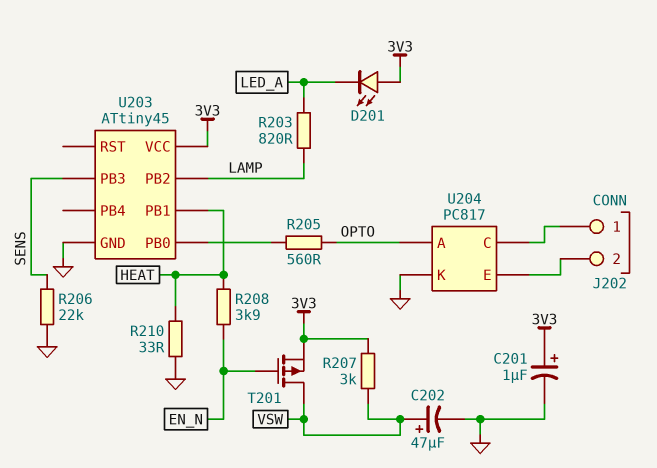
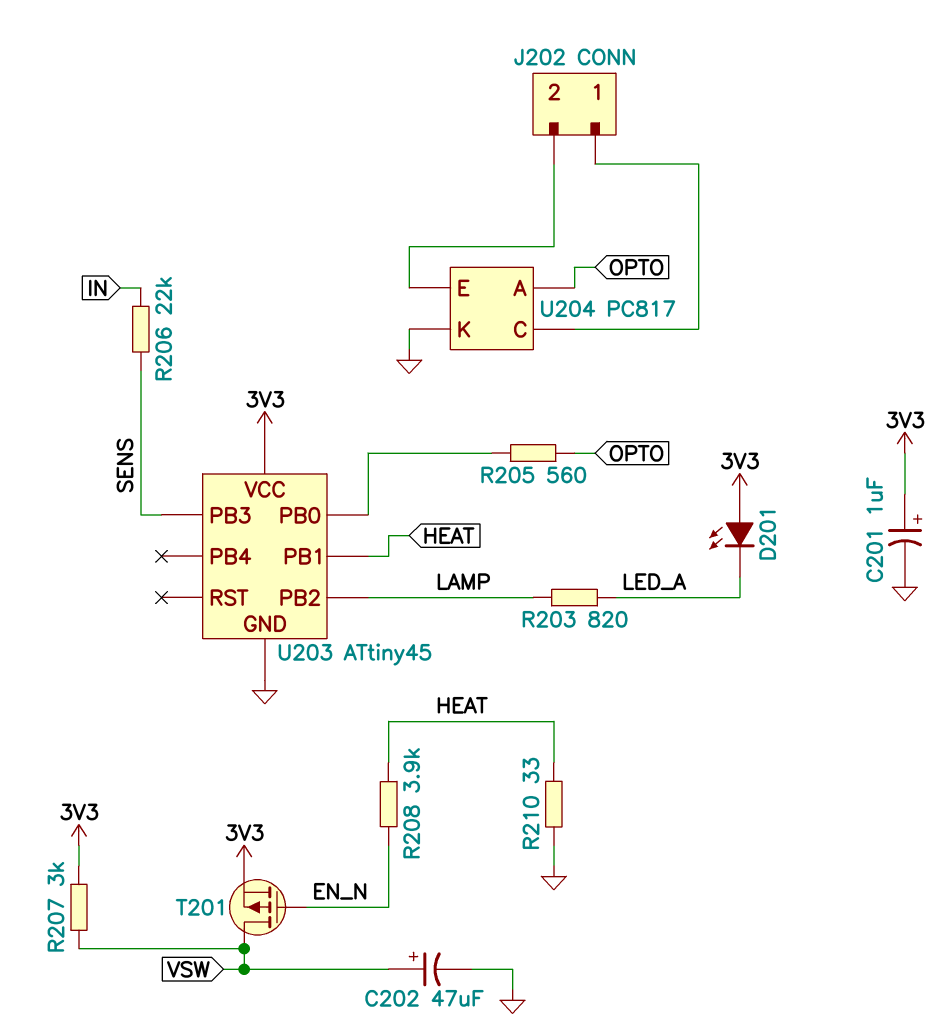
R206: 22k (GND, SENS) -> 22k (IN, SENS)

